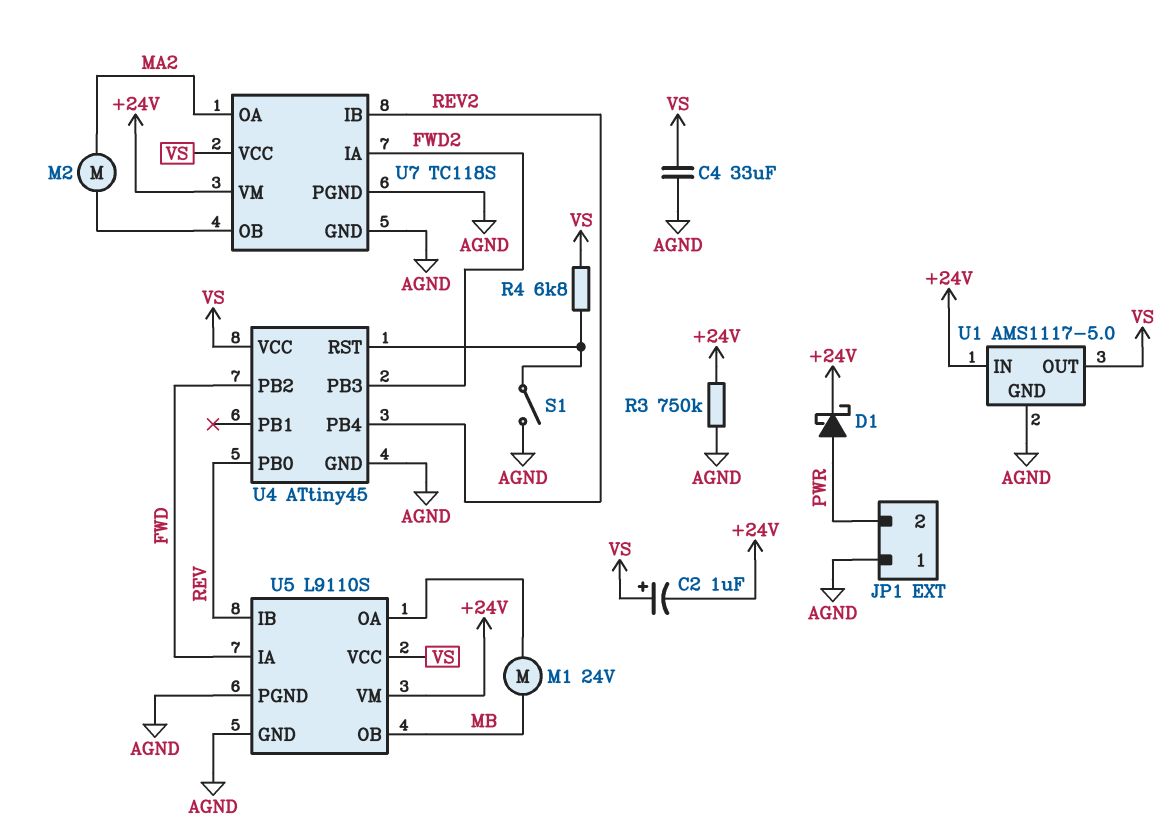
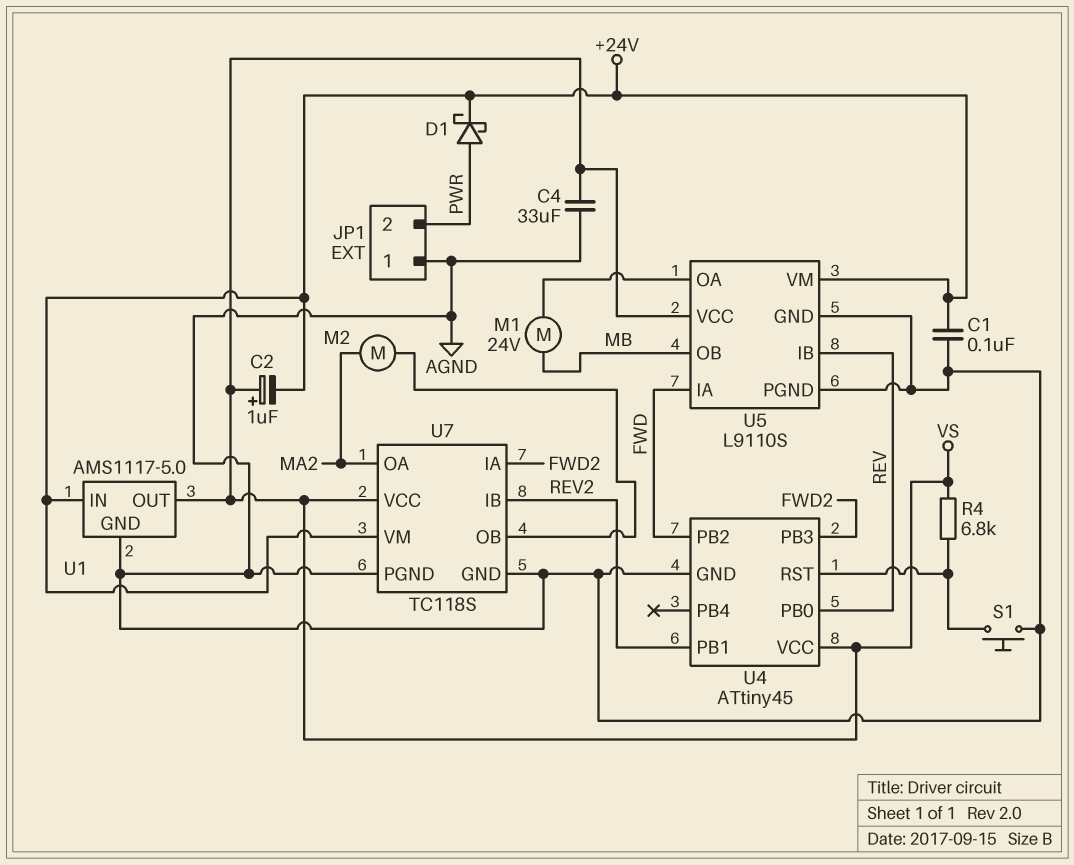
C1: none -> 100nF (+24V, AGND)
R3: 750k (+24V, AGND) -> none
S1: switch (AGND, U4/RST) -> button (AGND, U4/RST)
U4 pin PB1: none -> REV2
U4 pin PB4: REV2 -> none

